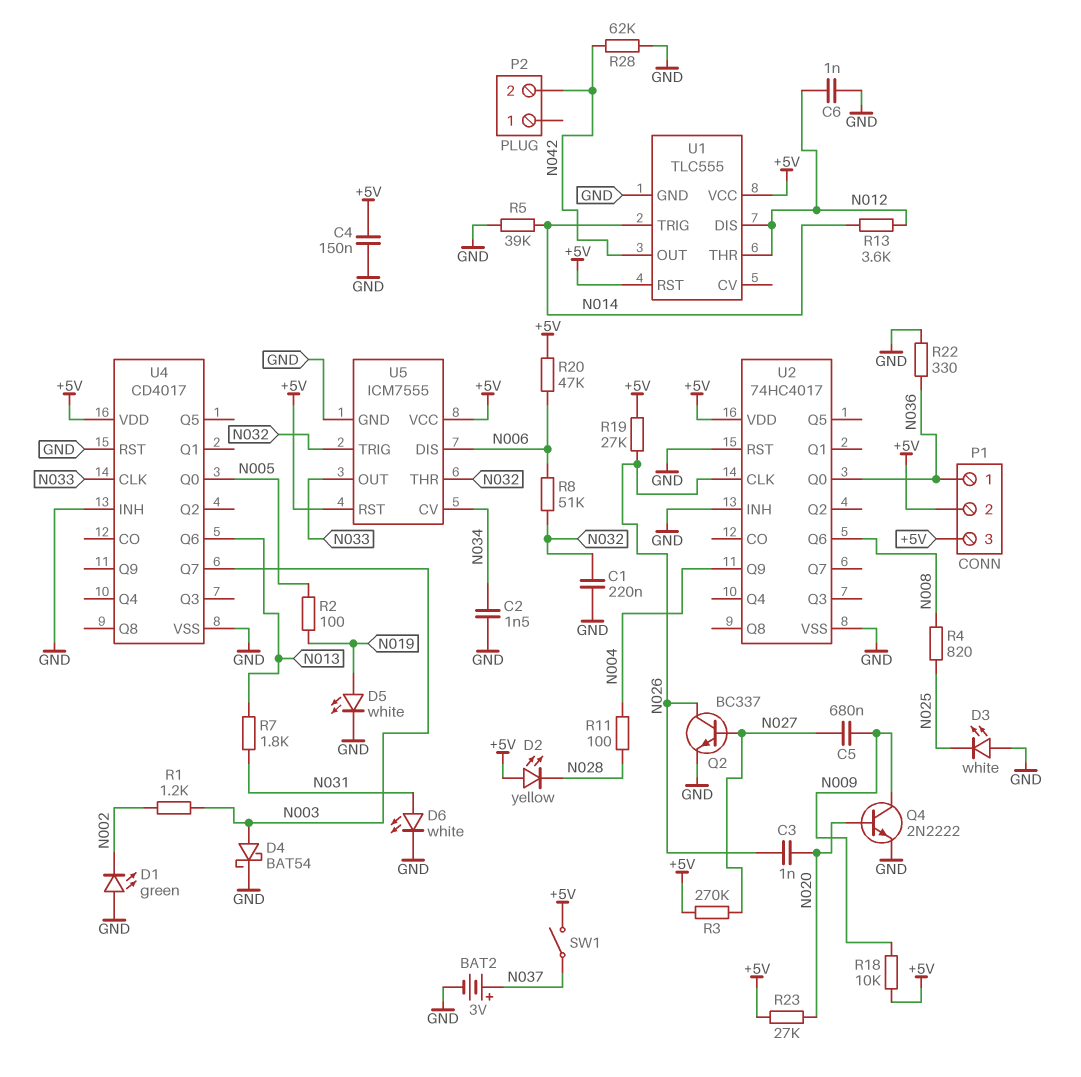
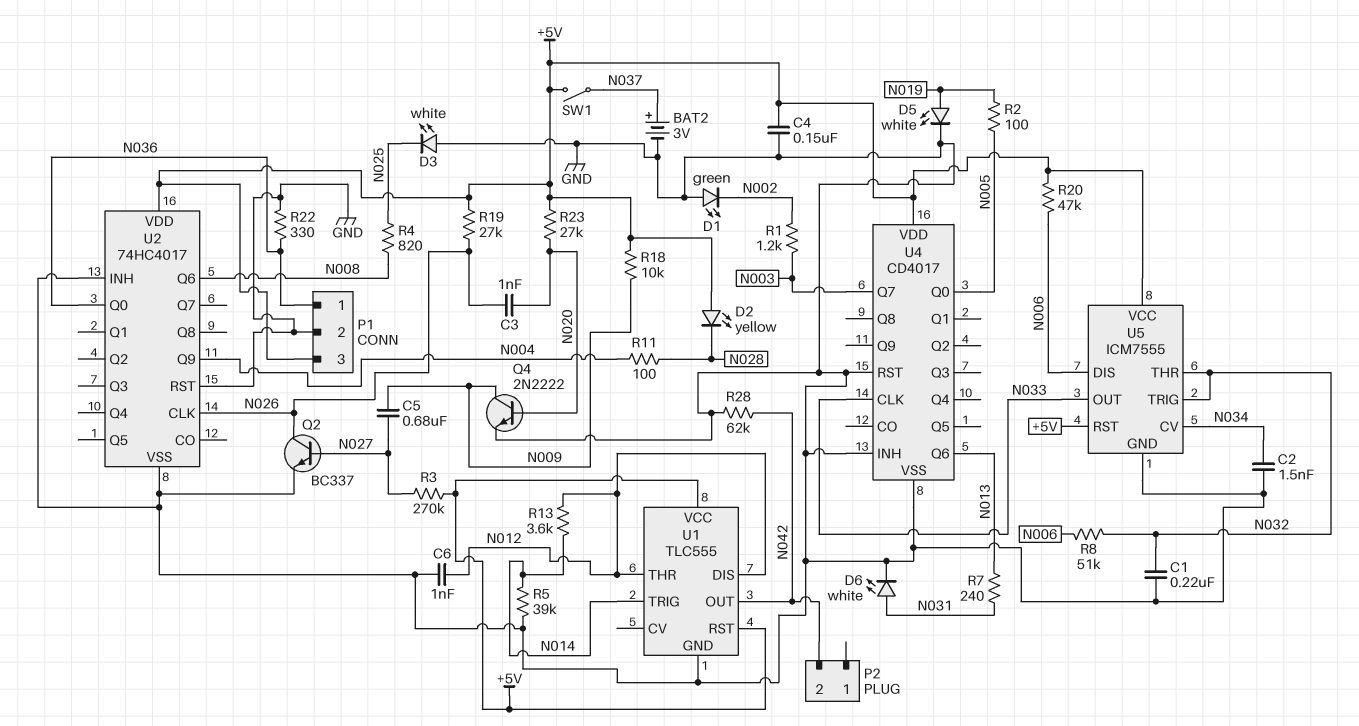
D4: schottky BAT54 (A N003, K GND) -> none
P1 pin 2: +5V -> GND
R7: 1.8k (N013, N031) -> 240 (N013, N031)

